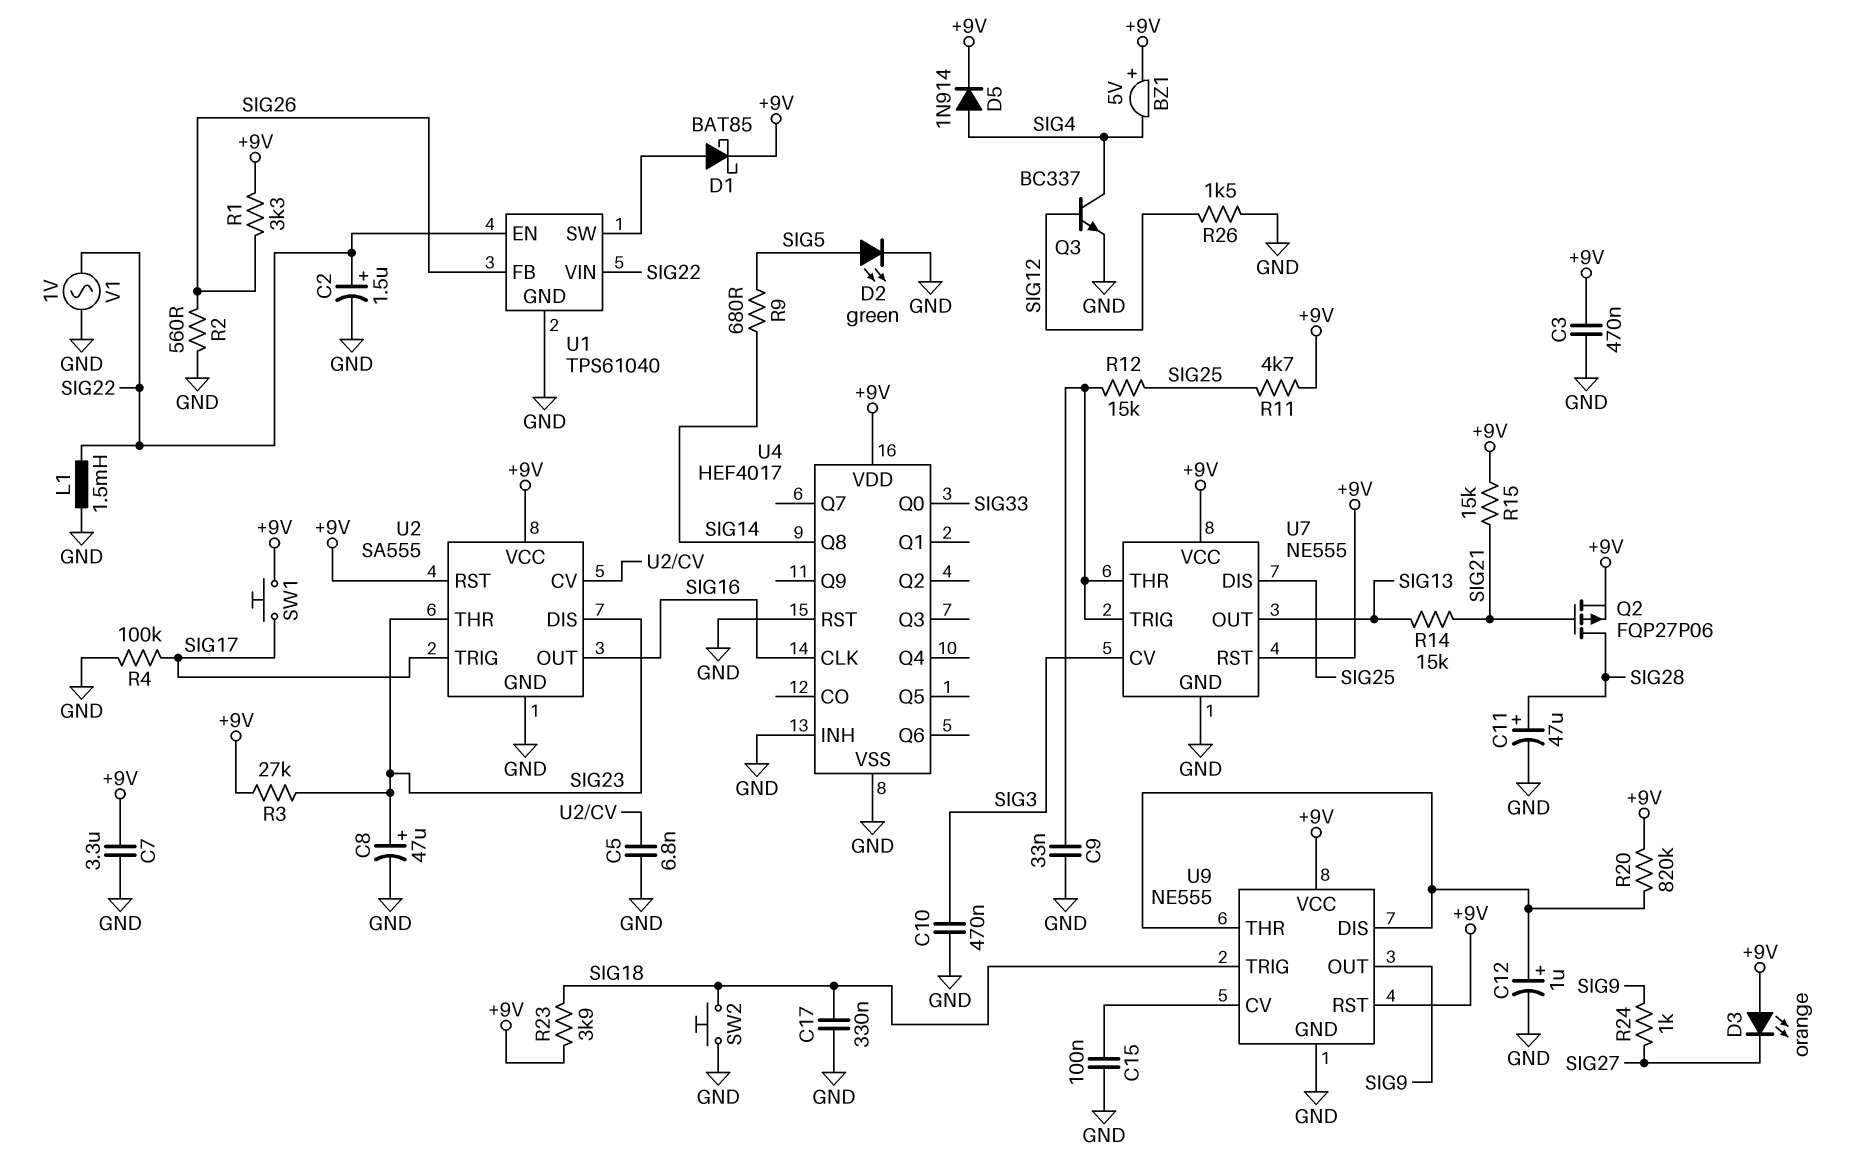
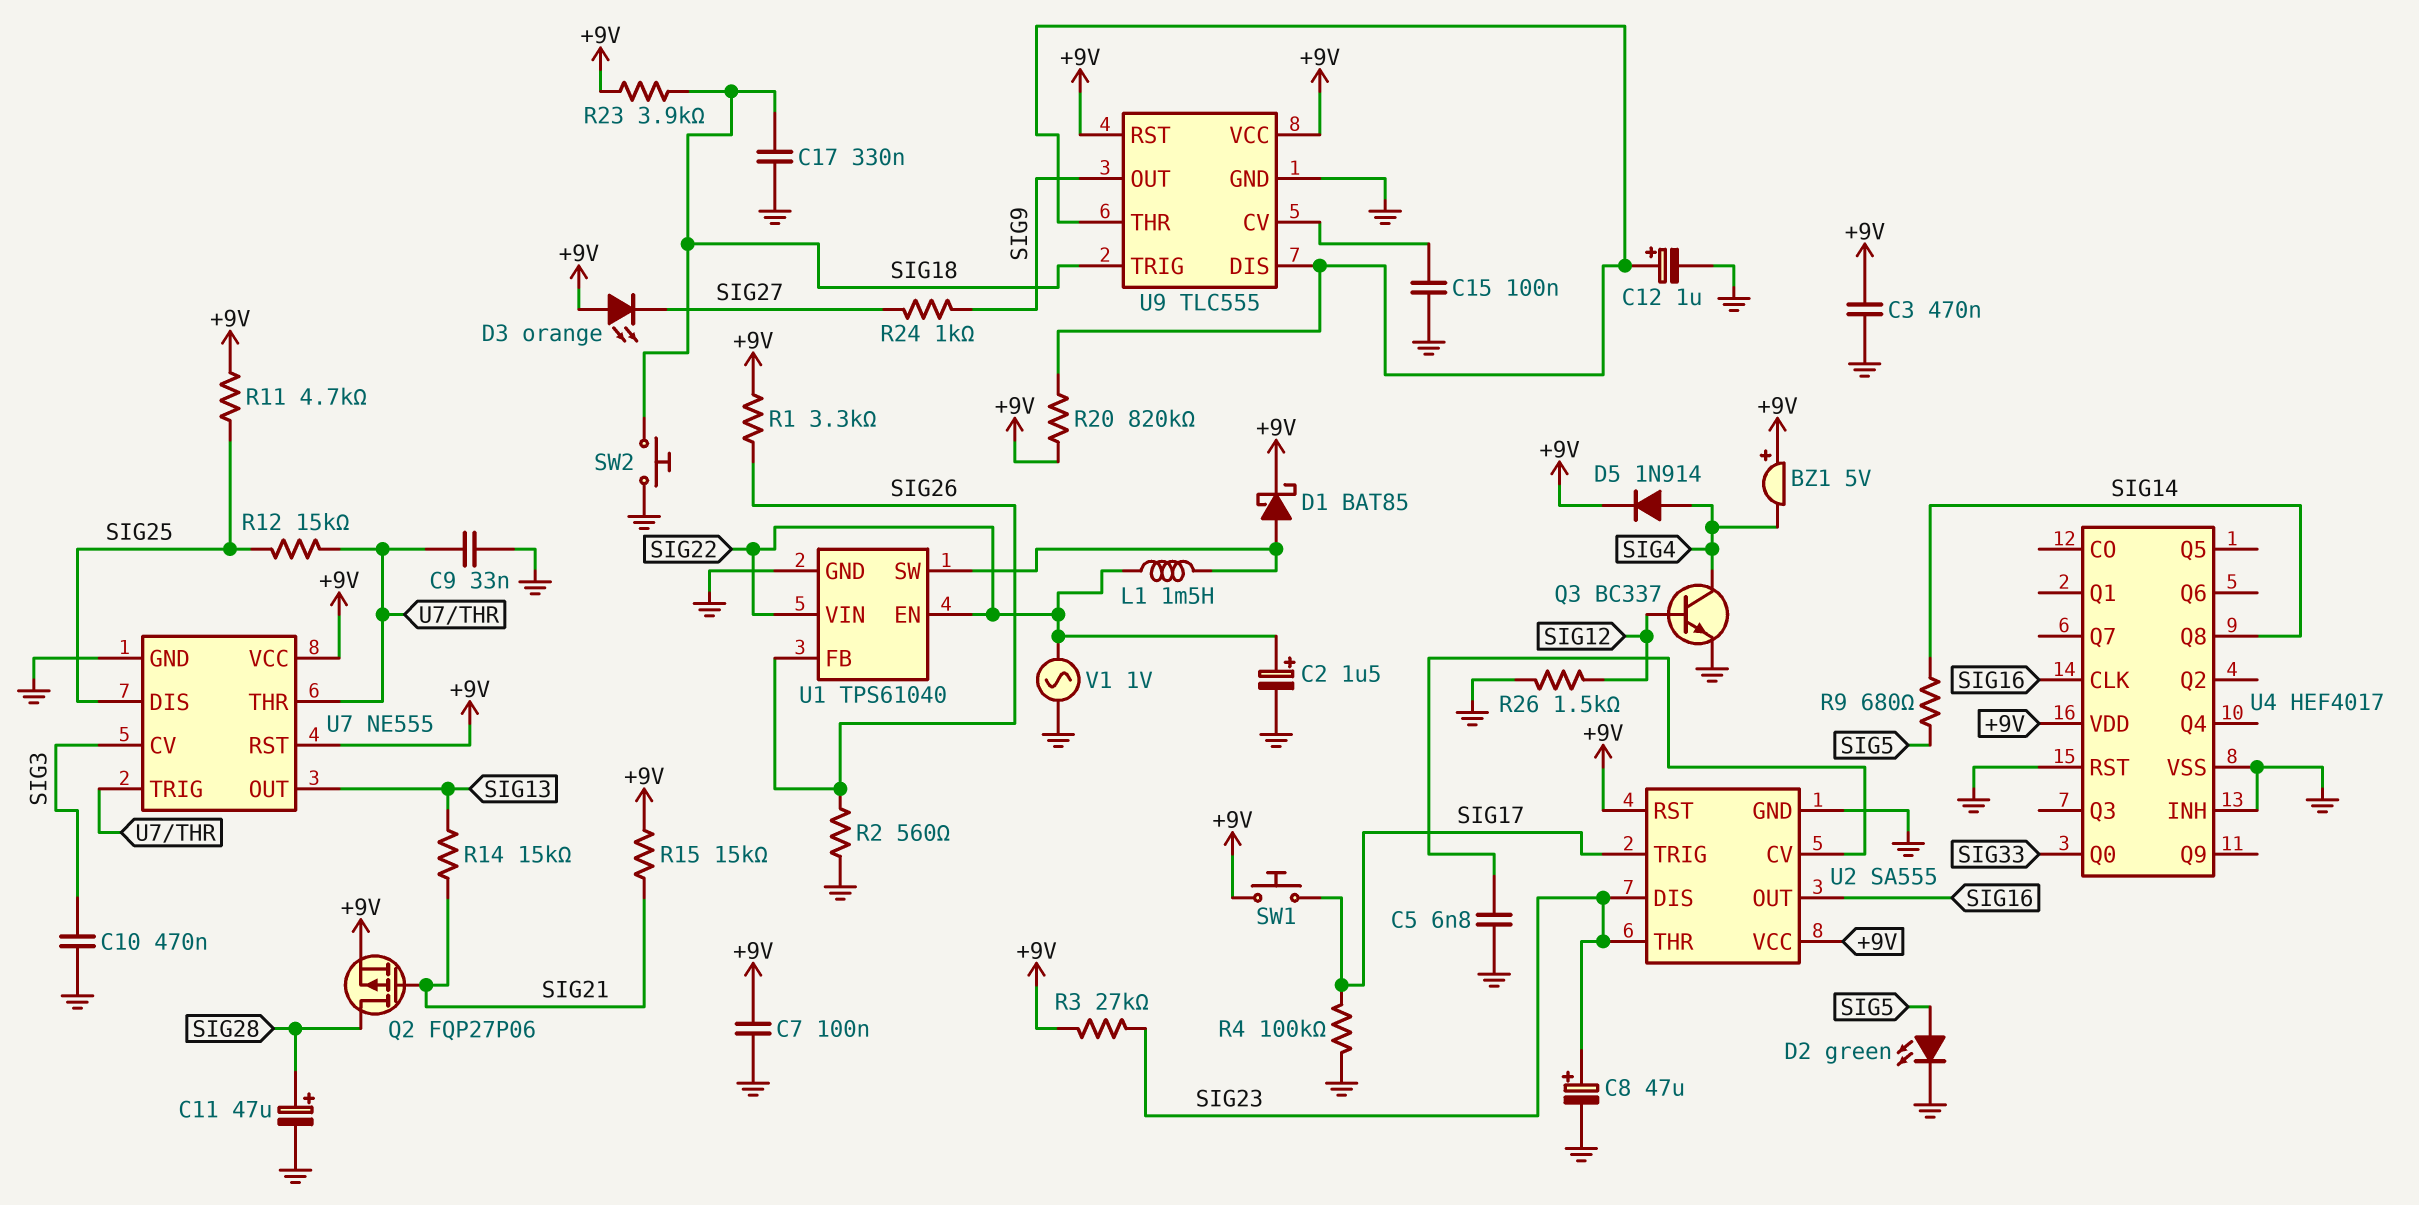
C7: 3.3uF (+9V, GND) -> 100nF (+9V, GND)
L1: 1.5mH (GND, SIG22) -> 1.5mH (SIG22, U1/SW)
U9: NE555 -> TLC555

